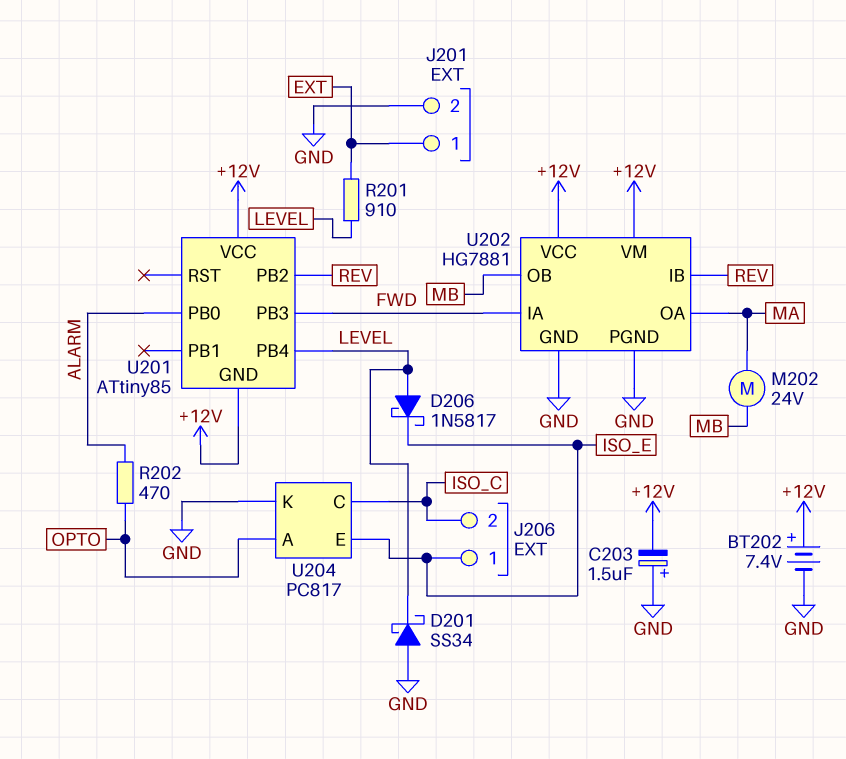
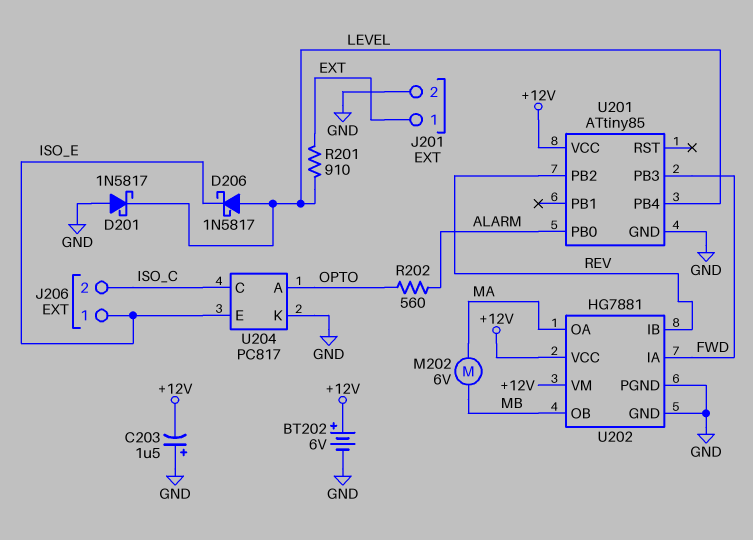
BT202: 7.4V (plus +12V, minus GND) -> 6V (plus +12V, minus GND)
D201: schottky SS34 (A GND, K LEVEL) -> schottky 1N5817 (A GND, K LEVEL)
M202: motor 24V (MA, MB) -> motor 6V (MA, MB)
R202: 470 (ALARM, OPTO) -> 560 (ALARM, OPTO)
U201 pin GND: +12V -> GND

